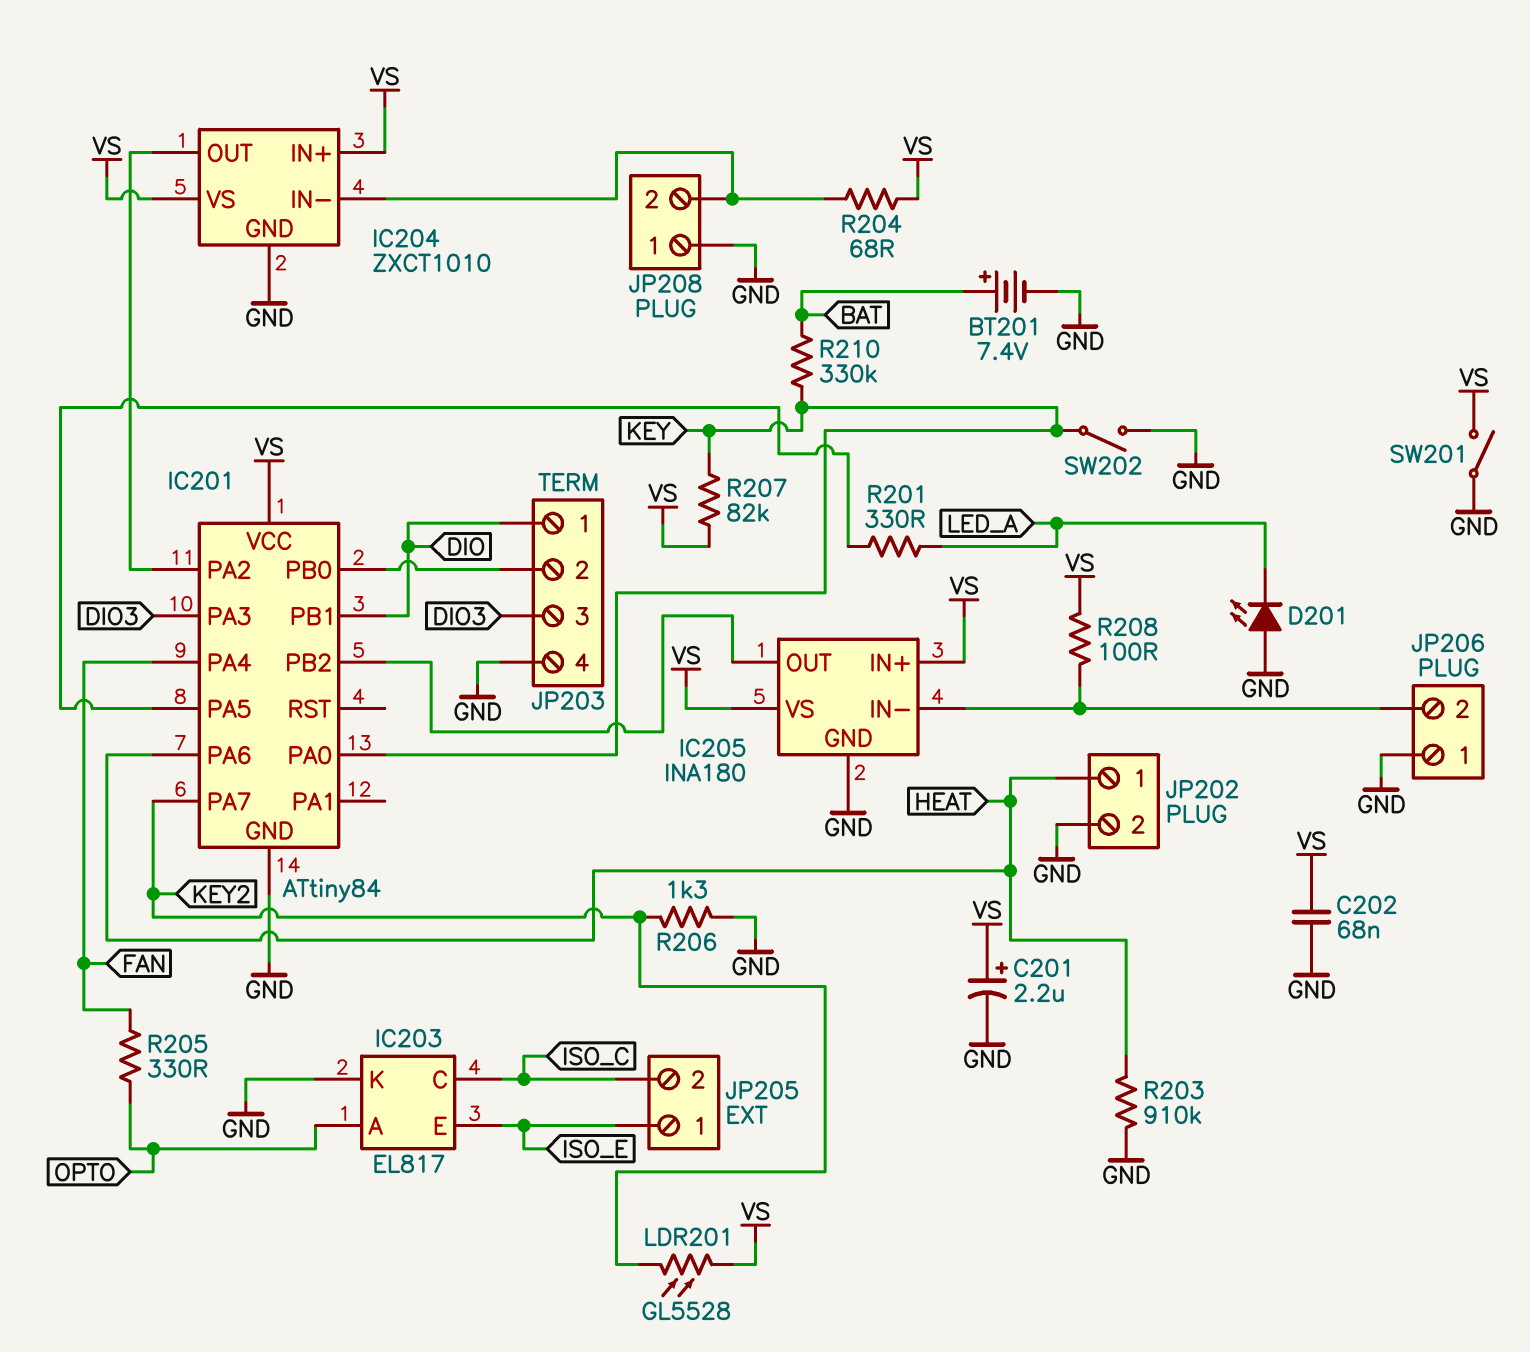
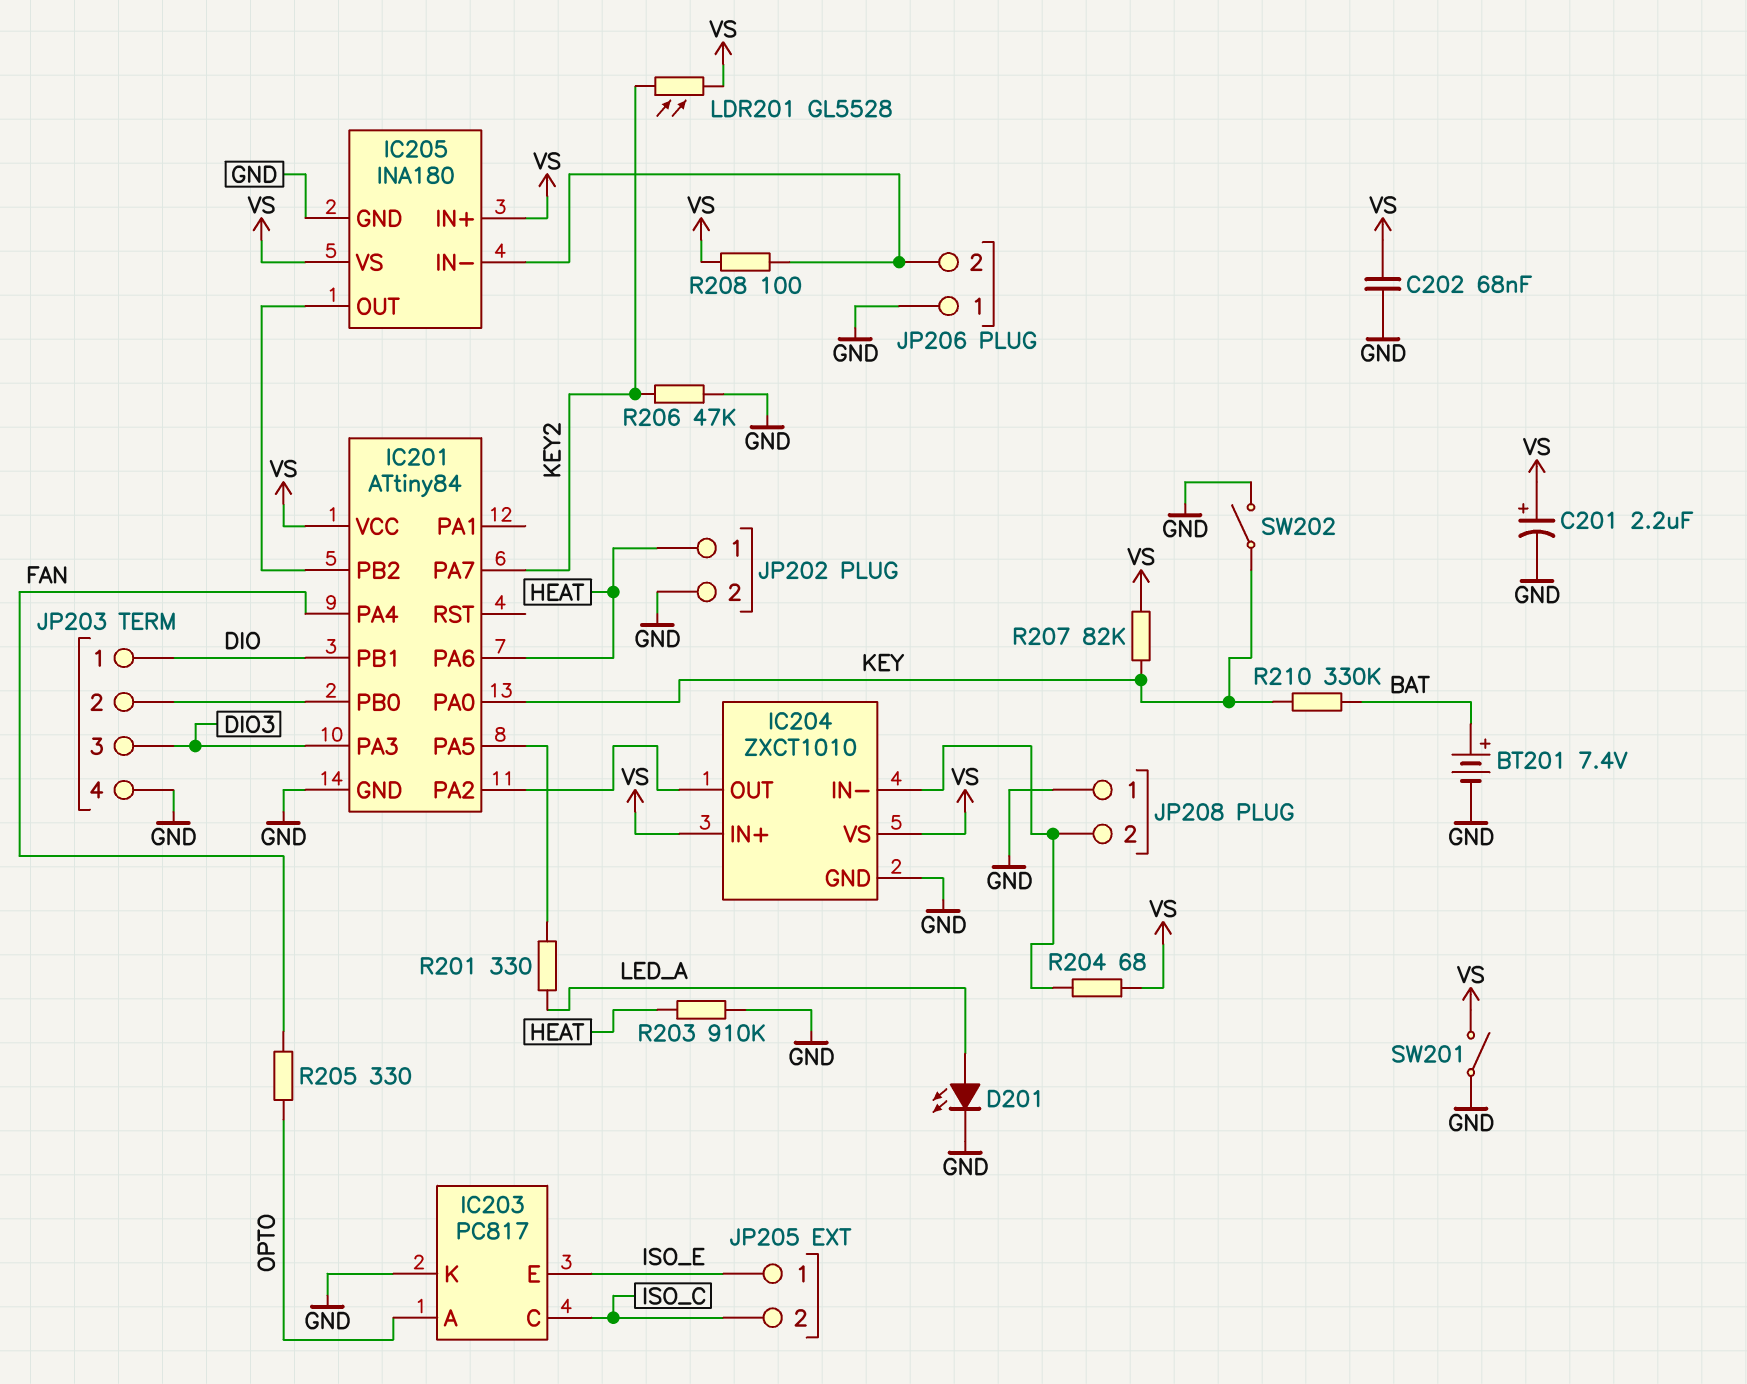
D201: LED (A GND, K LED_A) -> LED (A LED_A, K GND)
IC203: EL817 -> PC817
R206: 1.3k (GND, KEY2) -> 47k (GND, KEY2)

